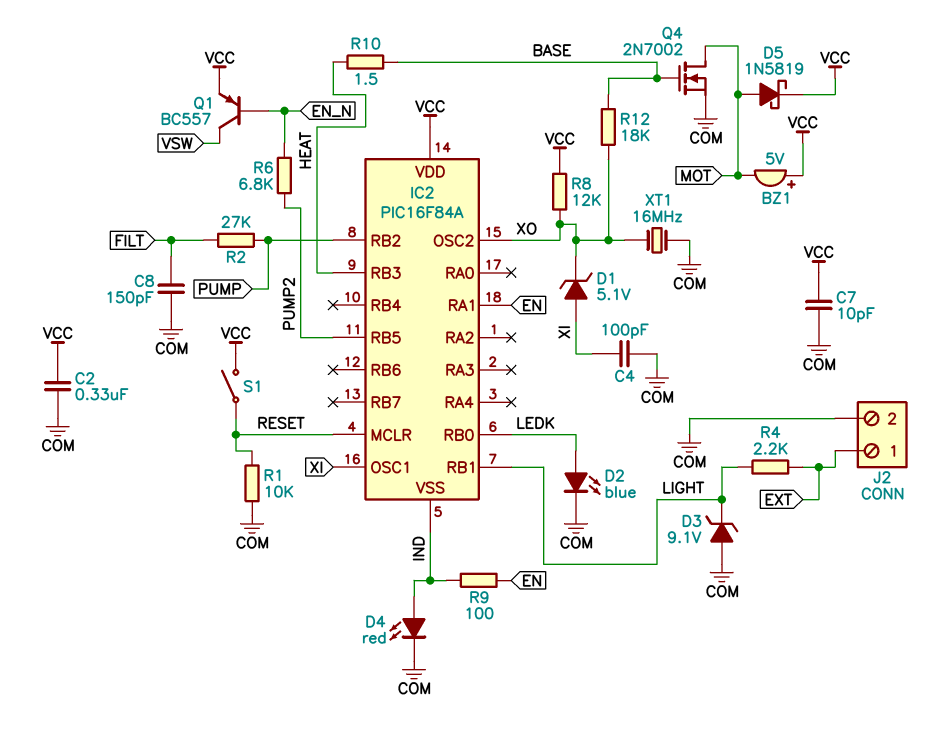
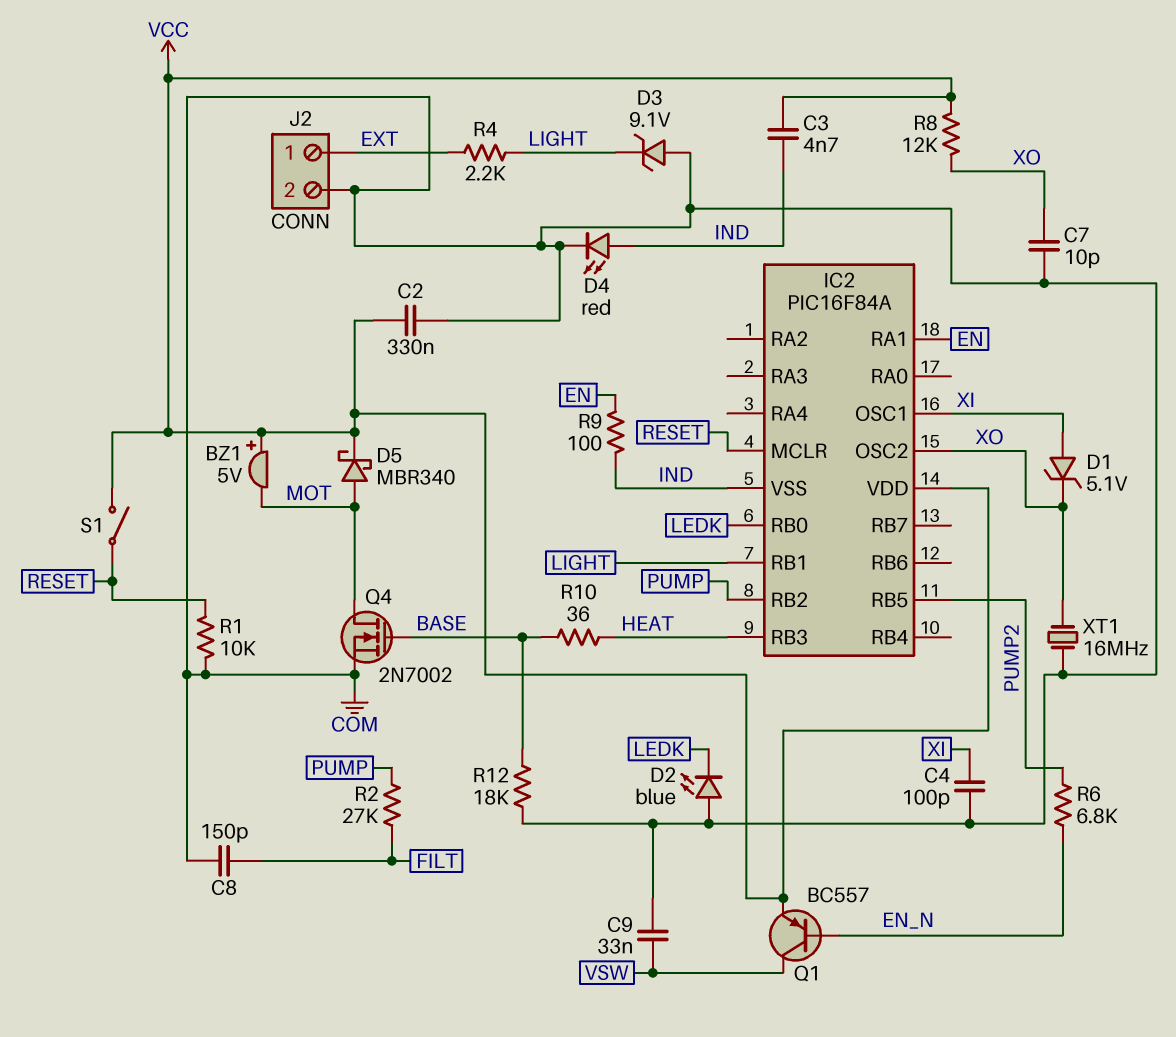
C3: none -> 4.7nF (IND, VCC)
C7: 10pF (COM, VCC) -> 10pF (COM, XO)
C9: none -> 33nF (COM, VSW)
D2: LED blue (A LEDK, K COM) -> LED blue (A COM, K LEDK)
D5: schottky 1N5819 (A MOT, K VCC) -> schottky MBR340 (A MOT, K VCC)
R10: 1.5 (BASE, HEAT) -> 36 (BASE, HEAT)
R12: 18k (BASE, XO) -> 18k (BASE, COM)

